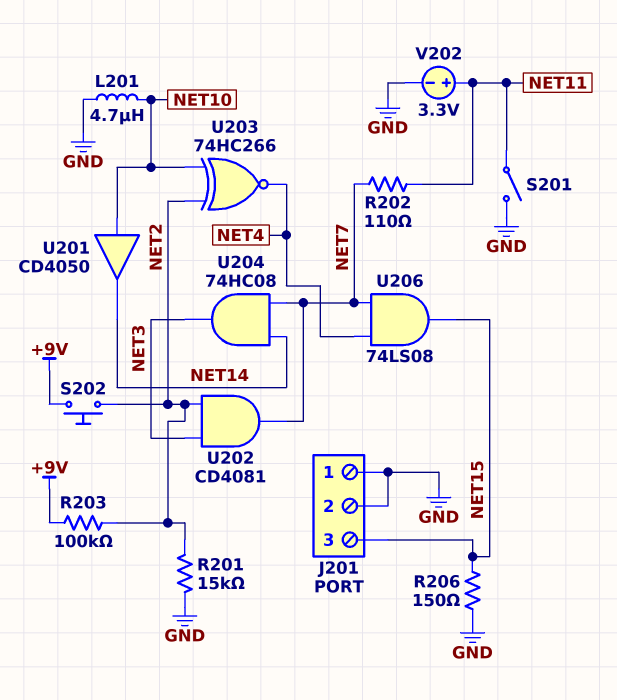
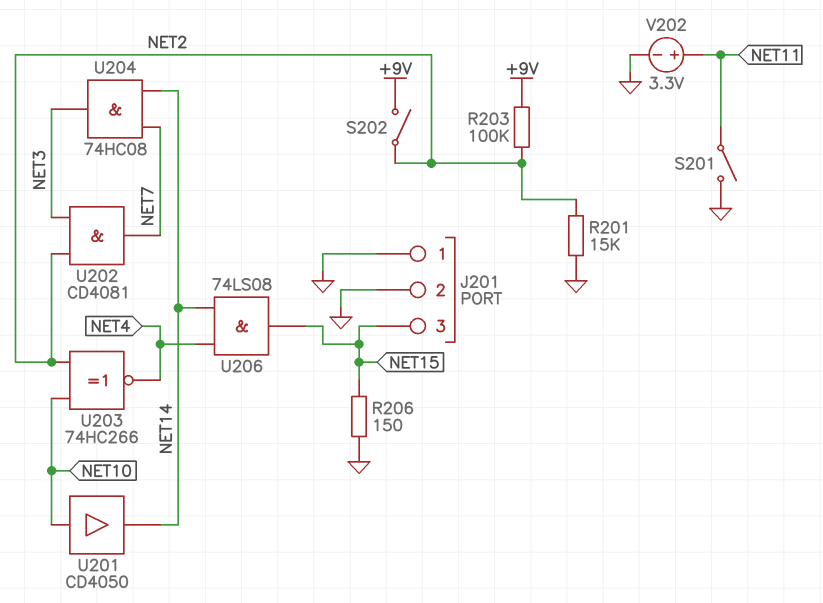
L201: 4.7uH (GND, NET10) -> none
R202: 110 (NET7, NET11) -> none
S202: button (+9V, NET2) -> switch (+9V, NET2)
U206: AND 74LS08 (in NET4, in NET7, out NET15) -> AND 74LS08 (in NET4, in NET14, out NET15)

